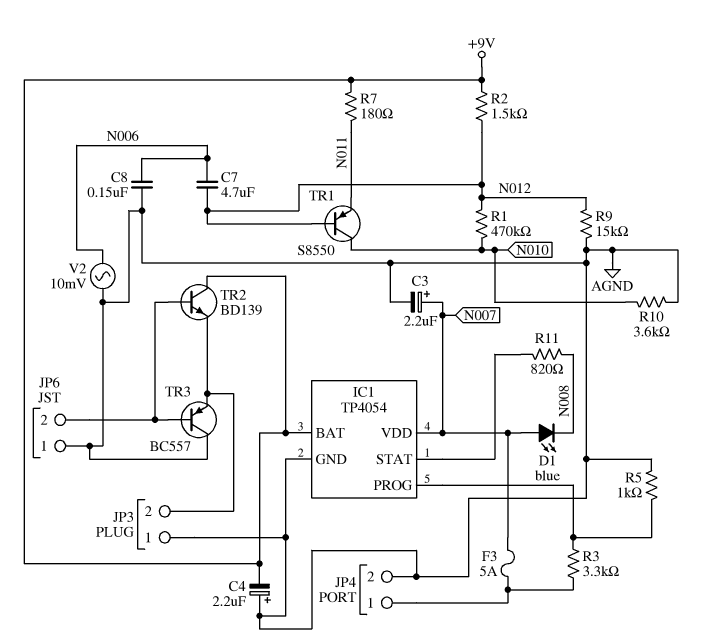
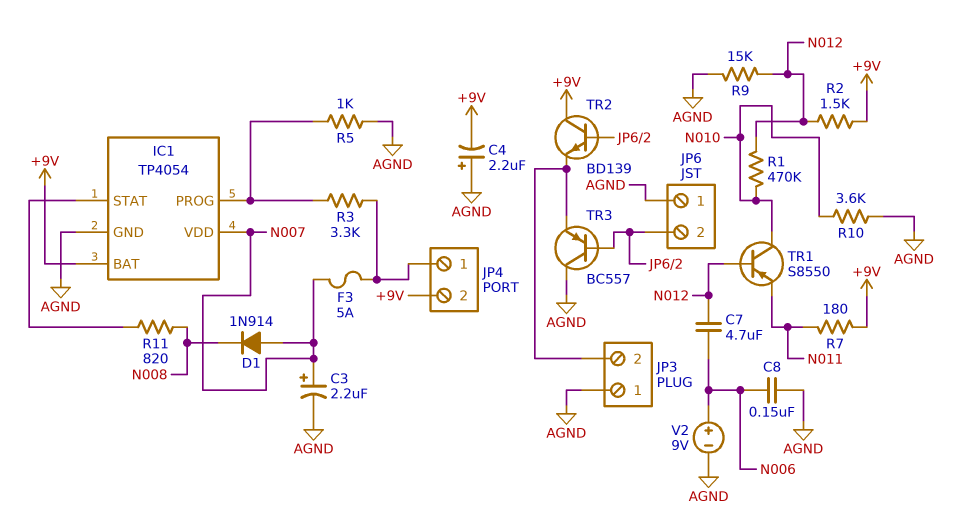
D1: LED blue (A N007, K N008) -> diode 1N914 (A N007, K N008)
JP4 pin 2: AGND -> +9V
V2: AC 10mV (AGND, N006) -> 9V (plus N006, minus AGND)

